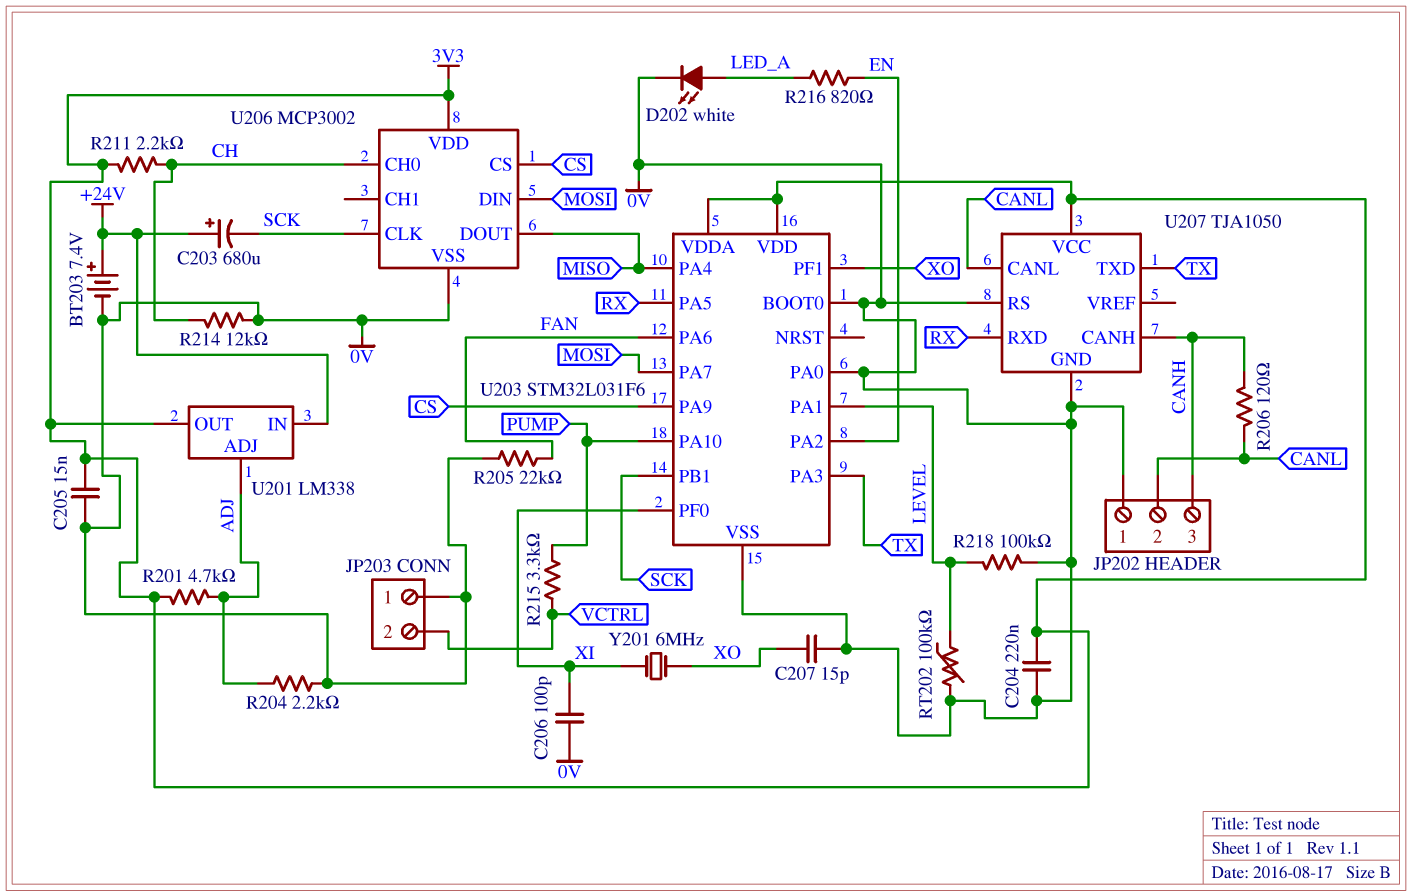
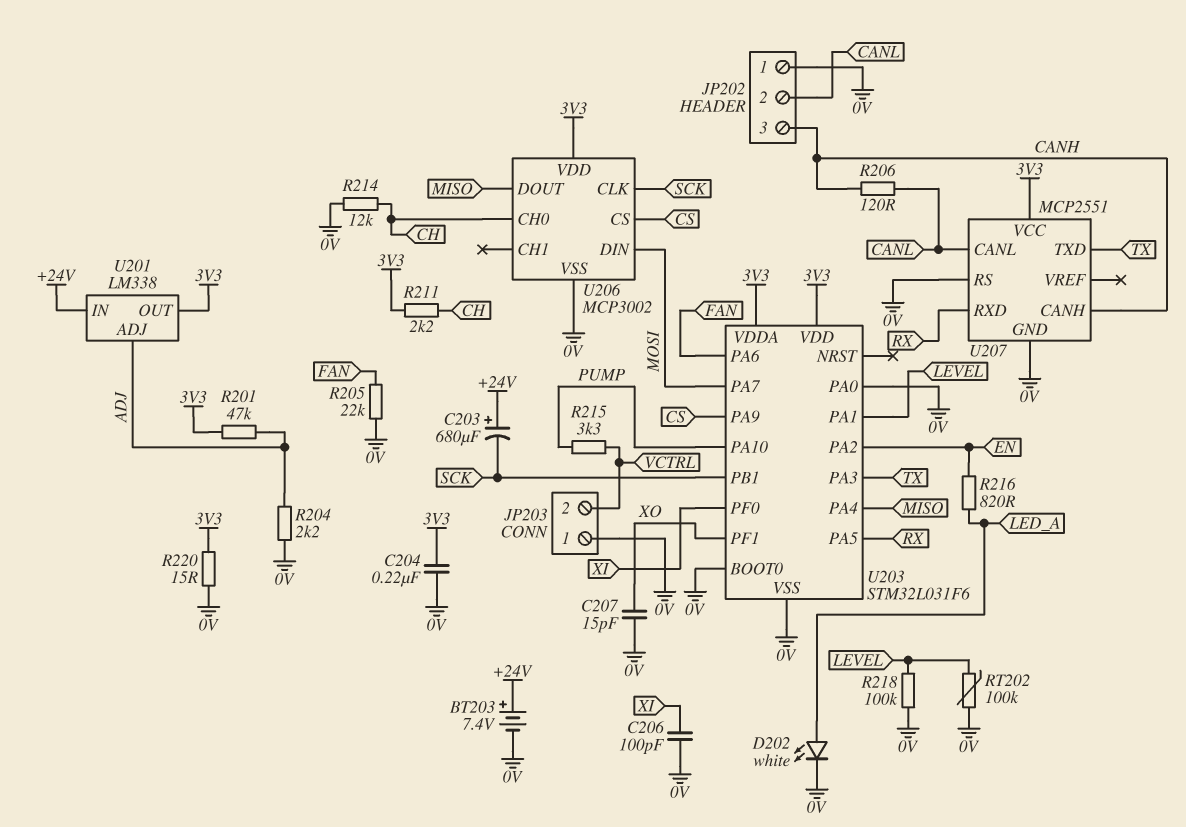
C205: 15nF (0V, 3V3) -> none
R201: 4.7k (3V3, ADJ) -> 47k (3V3, ADJ)
R220: none -> 15 (0V, 3V3)
U207: TJA1050 -> MCP2551
Y201: 6MHz (XI, XO) -> none

